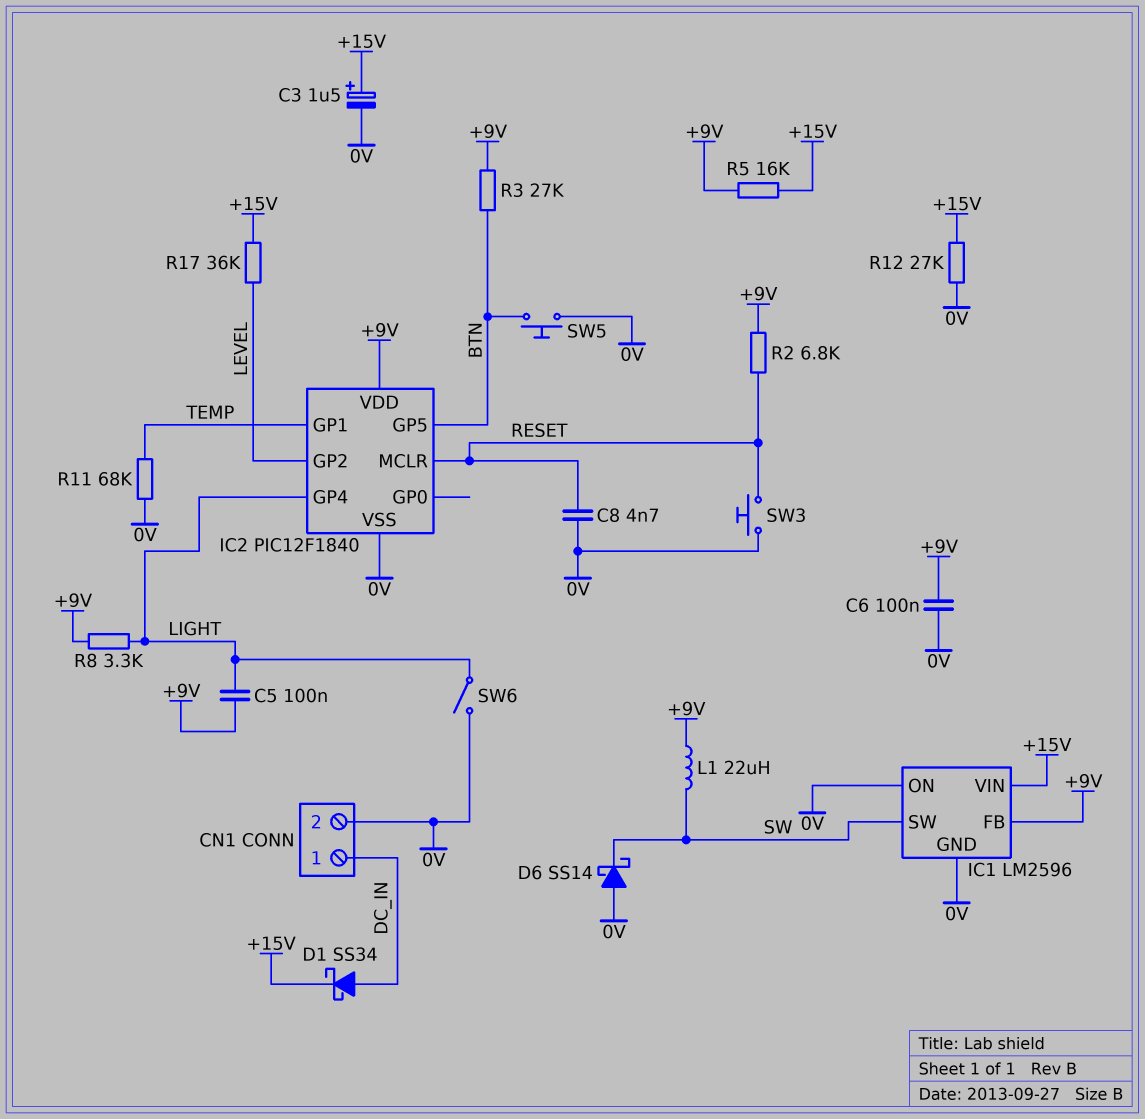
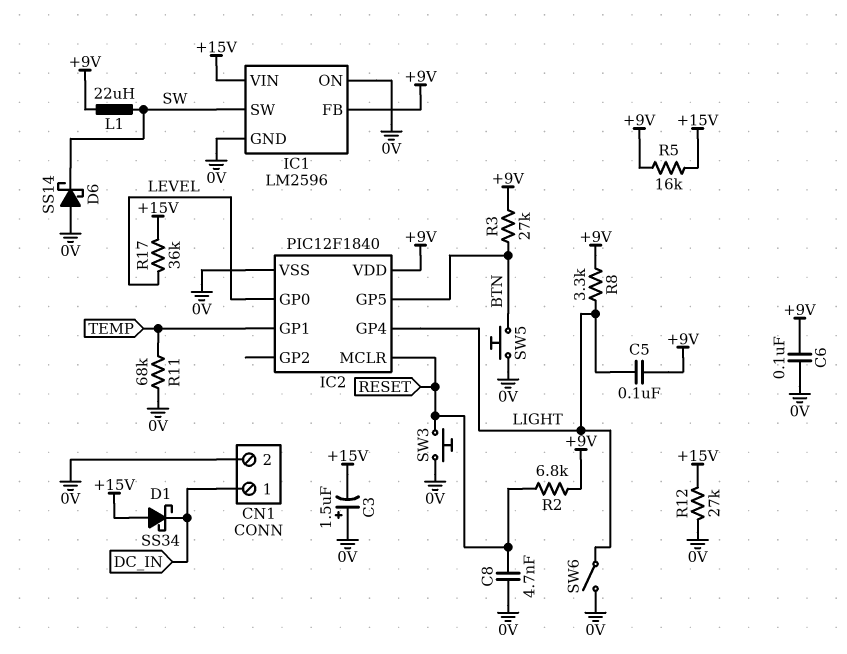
C3: 1.5uF (plus +15V, minus 0V) -> 1.5uF (plus 0V, minus +15V)
D1: schottky SS34 (A DC_IN, K +15V) -> schottky SS34 (A +15V, K DC_IN)
IC2 pin GP0: none -> LEVEL
IC2 pin GP2: LEVEL -> none

